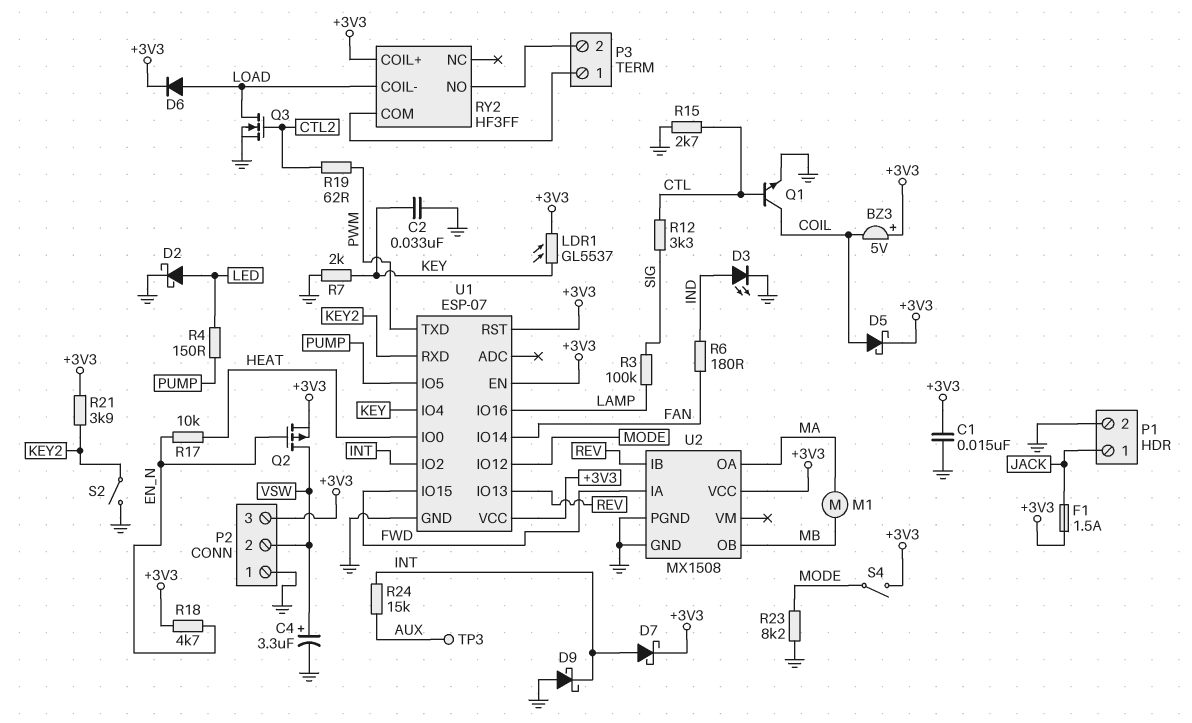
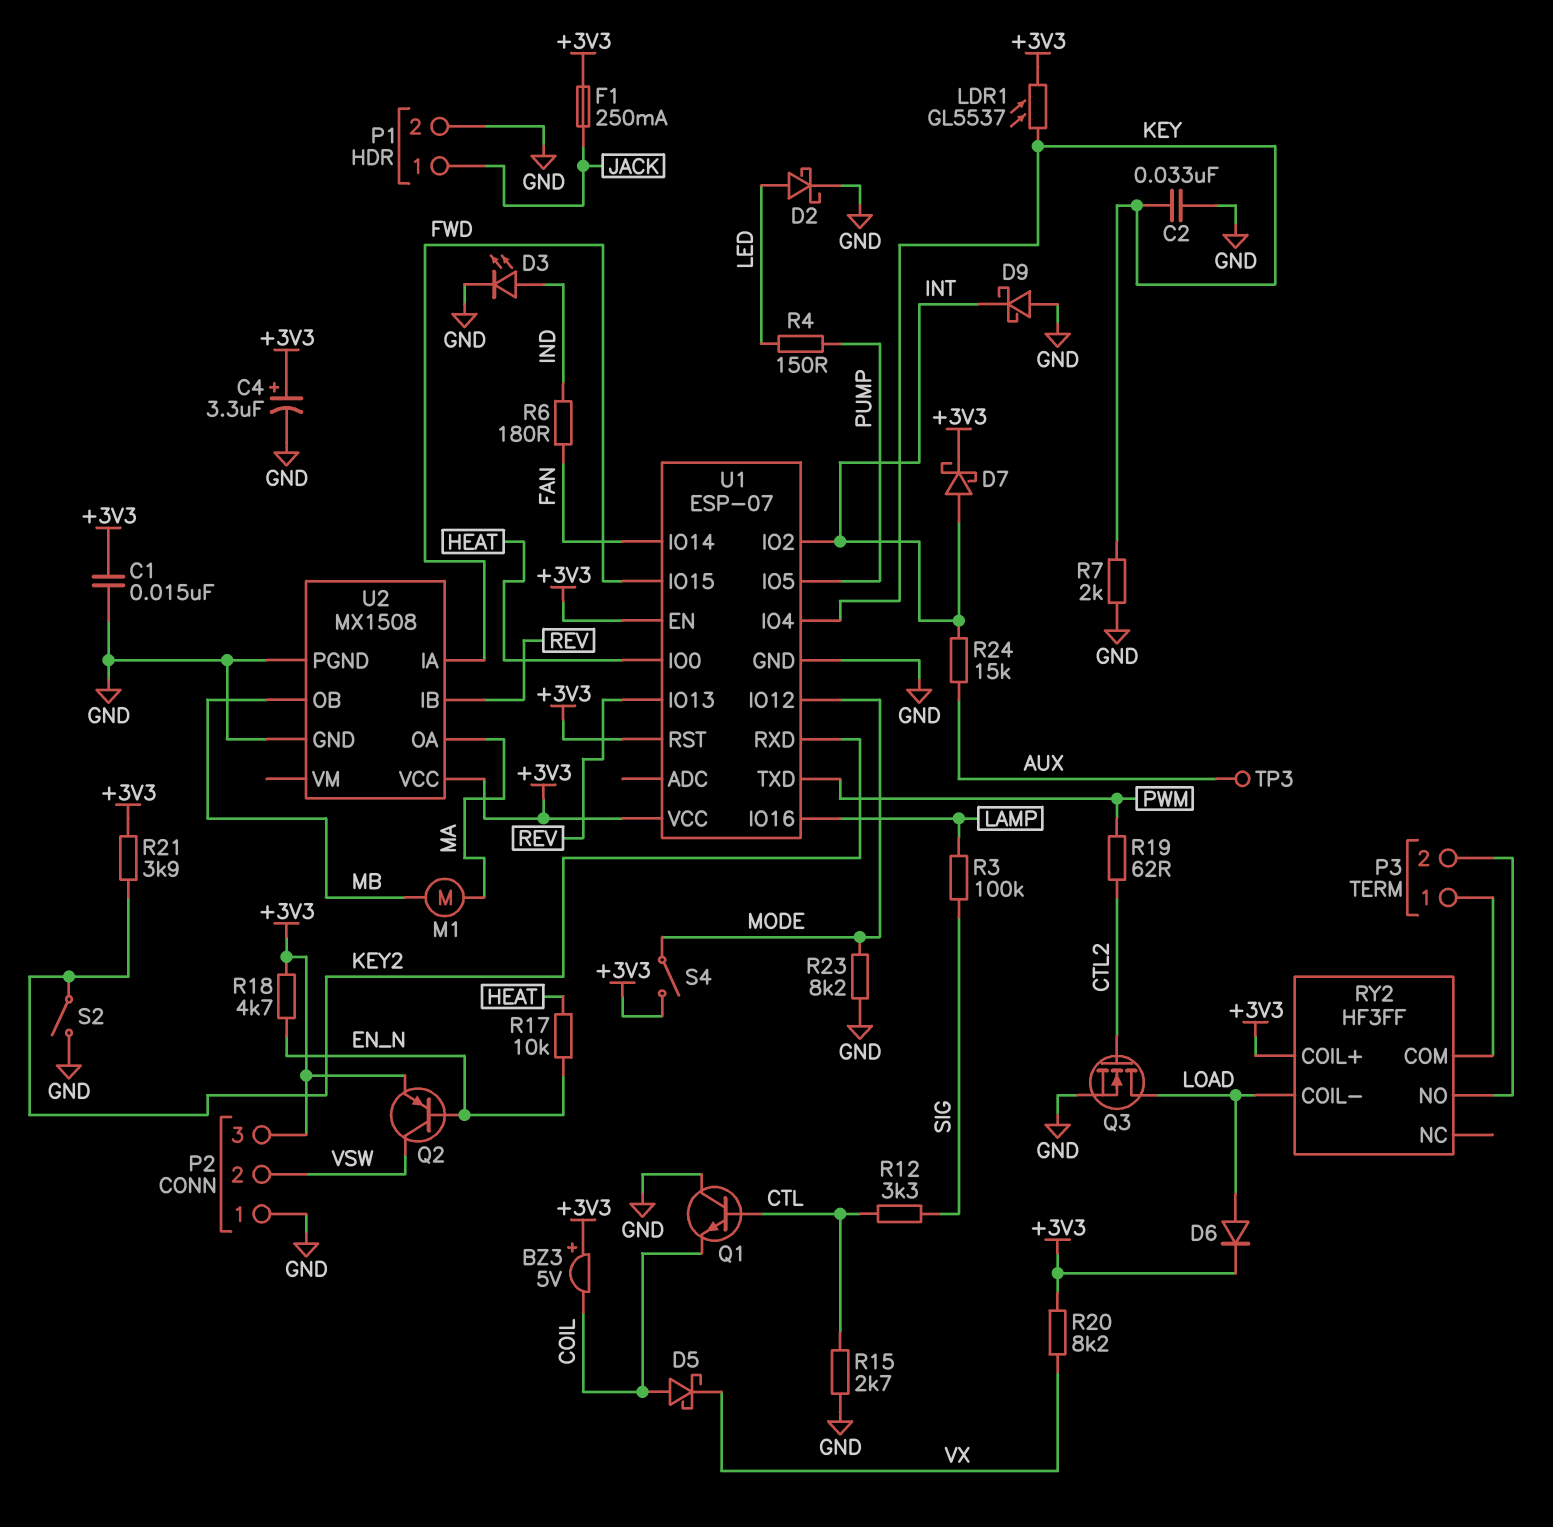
C4: 3.3uF (plus VSW, minus GND) -> 3.3uF (plus +3V3, minus GND)
D5: schottky (A COIL, K +3V3) -> schottky (A COIL, K VX)
F1: 1.5A (+3V3, JACK) -> 250mA (+3V3, JACK)
Q1: NPN (B CTL, C COIL, E GND) -> NPN (B CTL, C GND, E COIL)
Q2: PMOS (G EN_N, D VSW, S +3V3) -> PNP (B EN_N, C VSW, E +3V3)
R20: none -> 8.2k (+3V3, VX)

